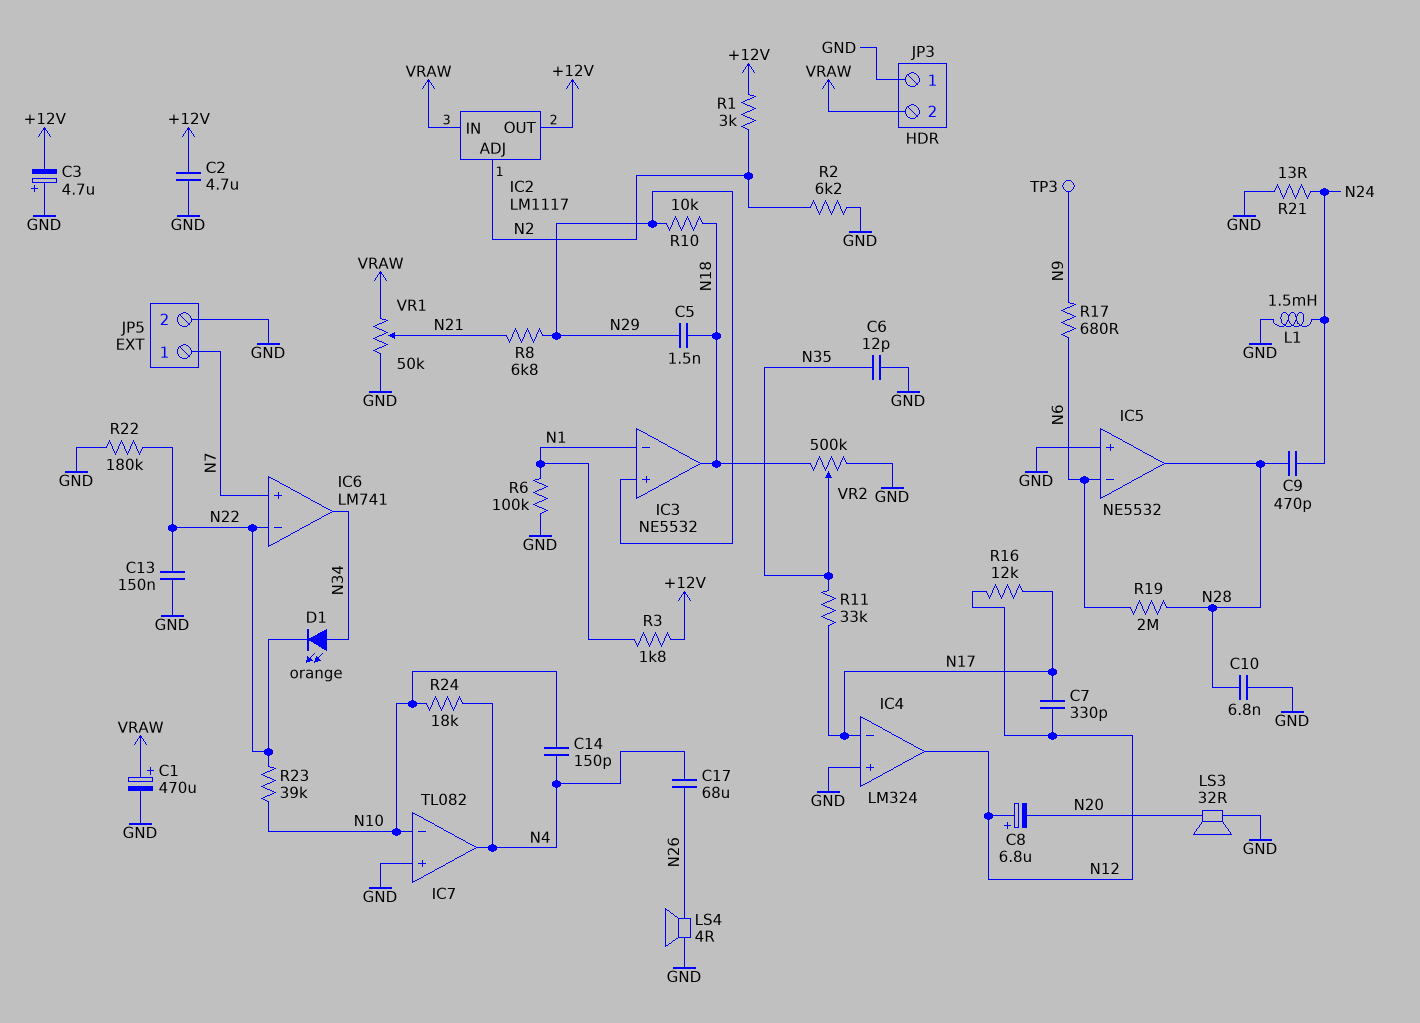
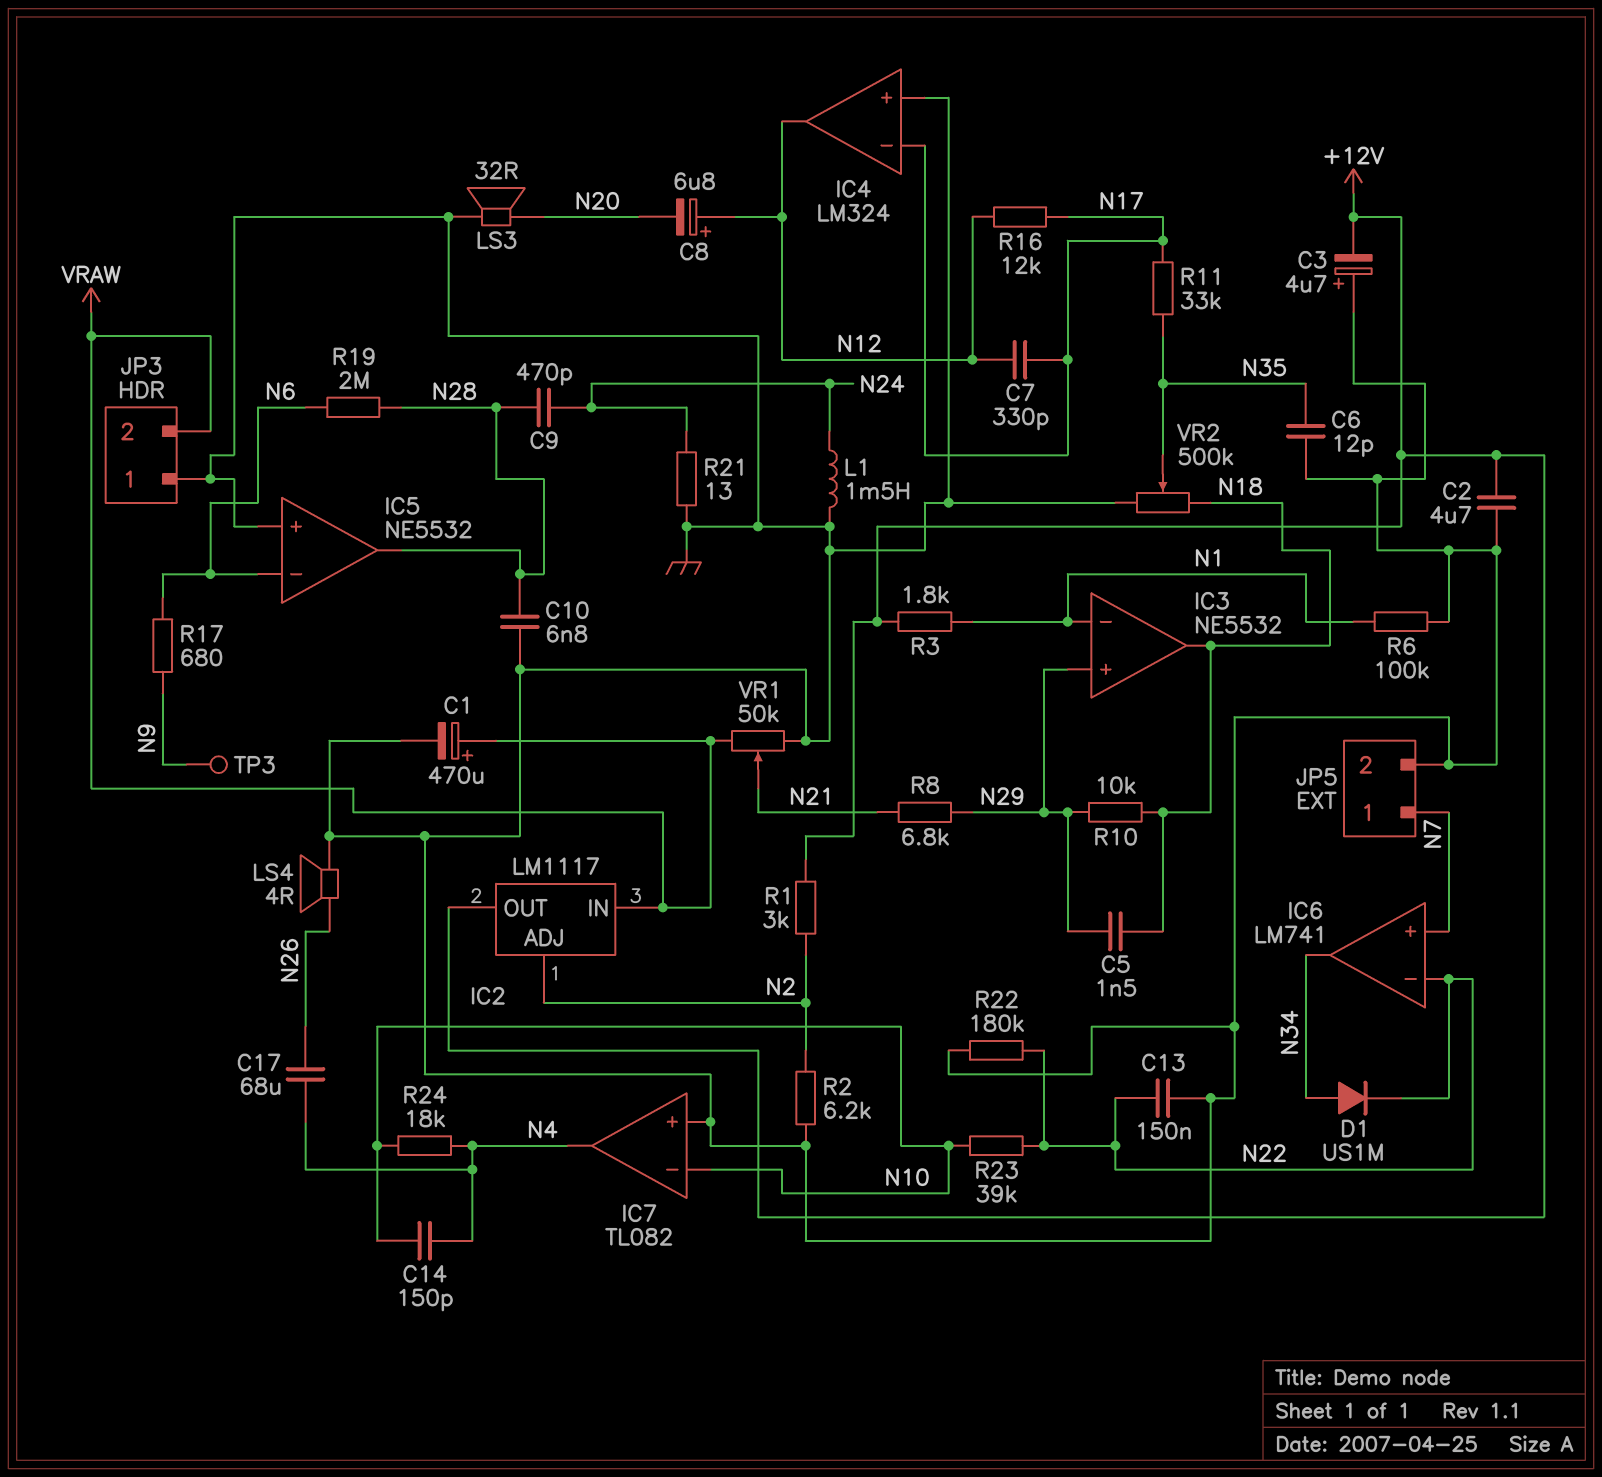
D1: LED orange (A N34, K N22) -> diode US1M (A N34, K N22)

